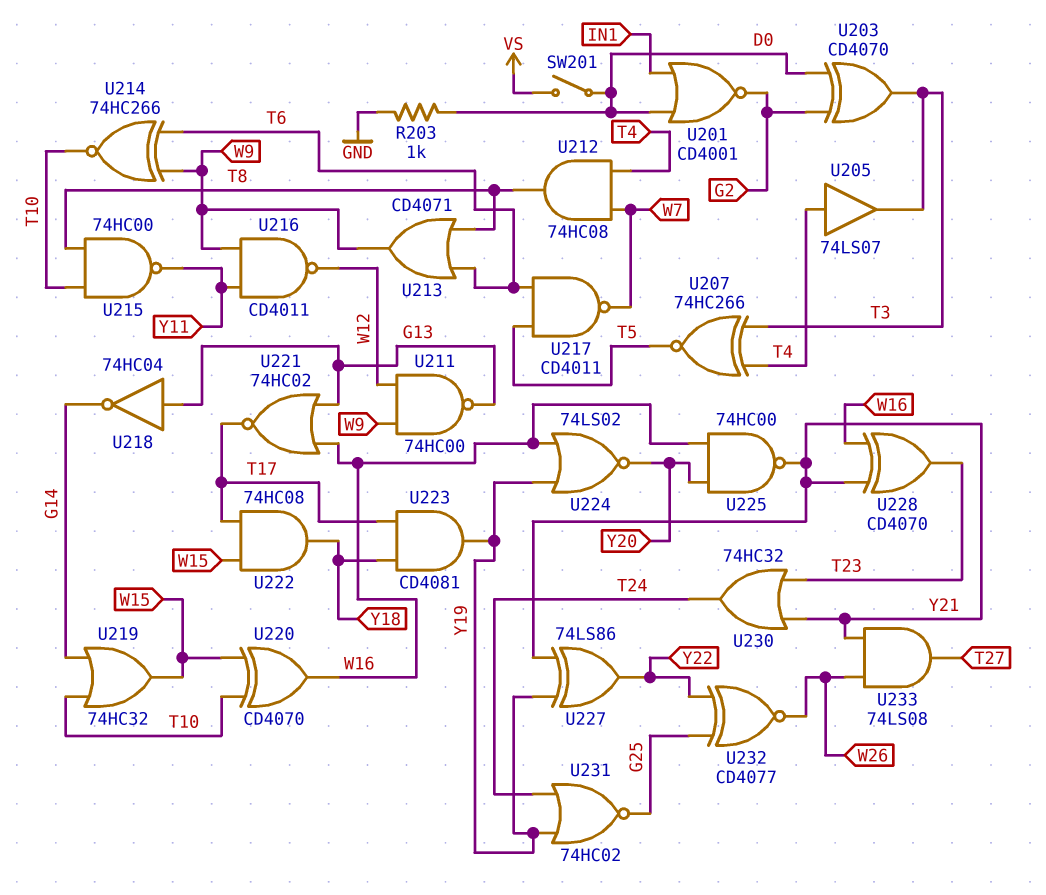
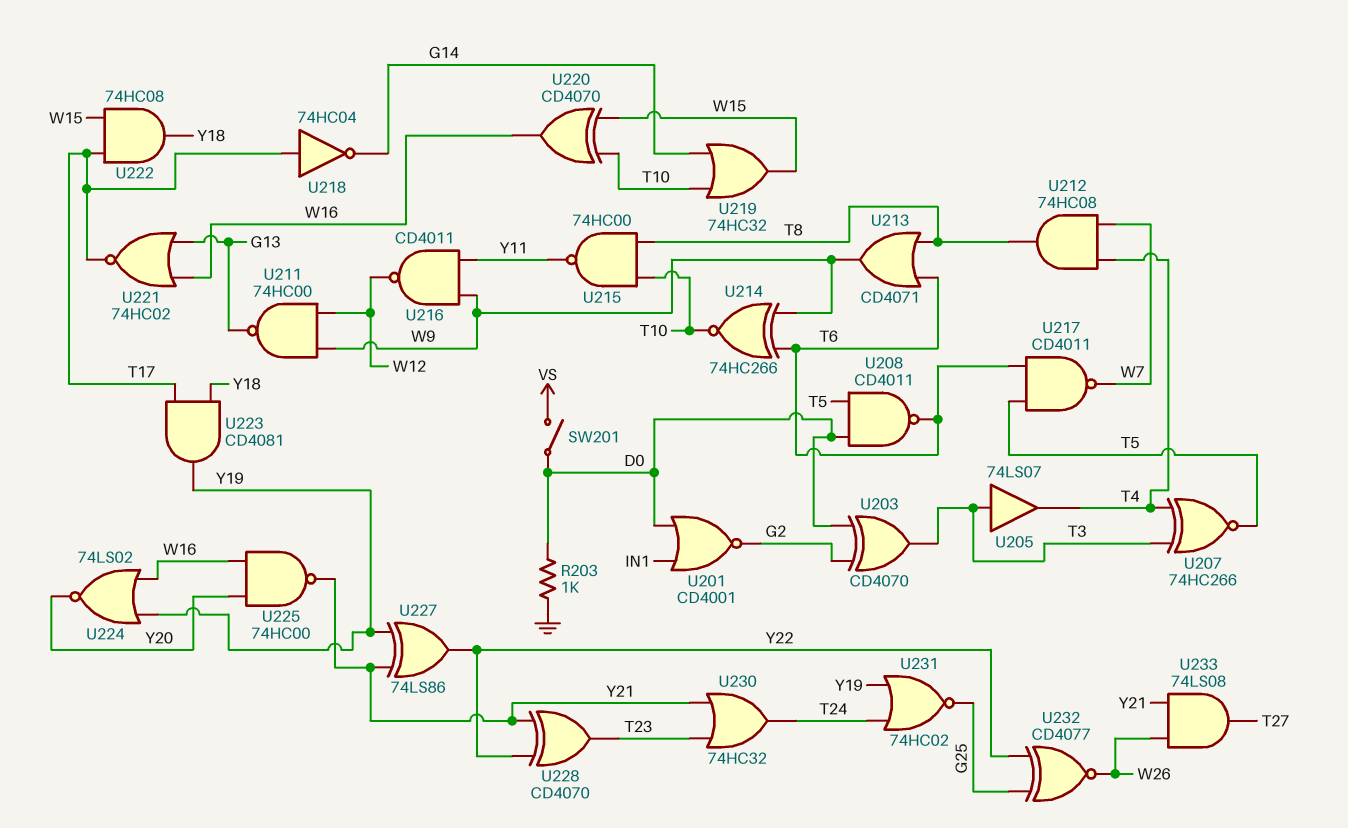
U205: buffer 74LS07 (in T4, out T3) -> buffer 74LS07 (in T3, out T4)
U208: none -> NAND CD4011 (in D0, in T5, out T6)
U218: NOT 74HC04 (in G13, out G14) -> NOT 74HC04 (in T17, out G14)
U228: XOR CD4070 (in W16, in Y21, out T23) -> XOR CD4070 (in Y21, in Y22, out T23)

